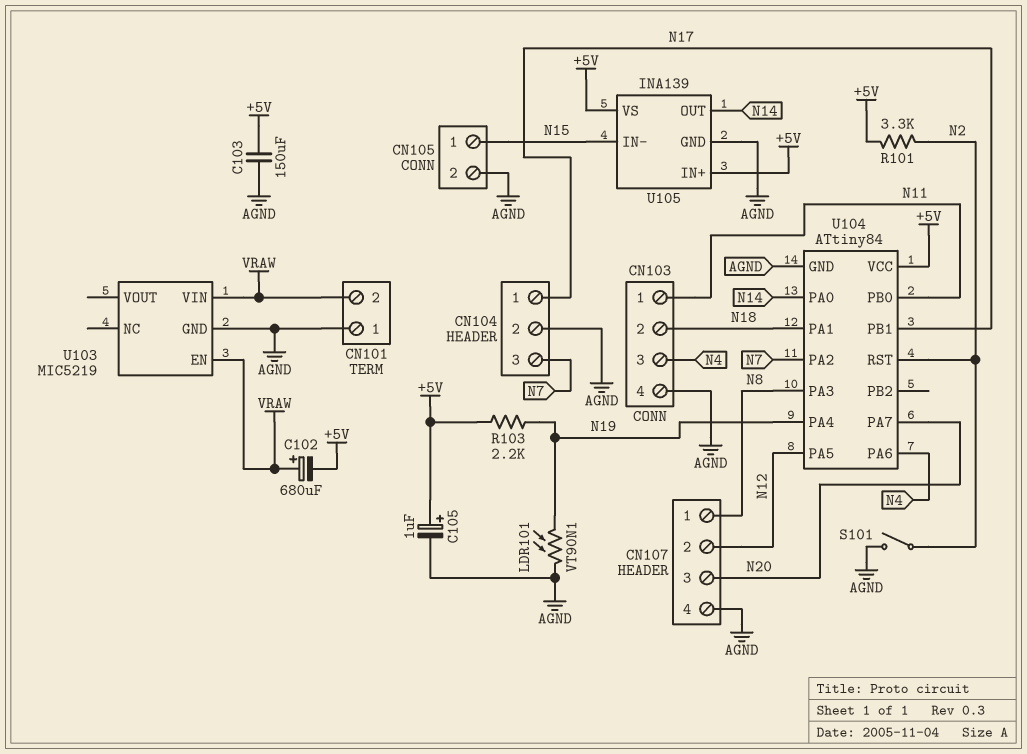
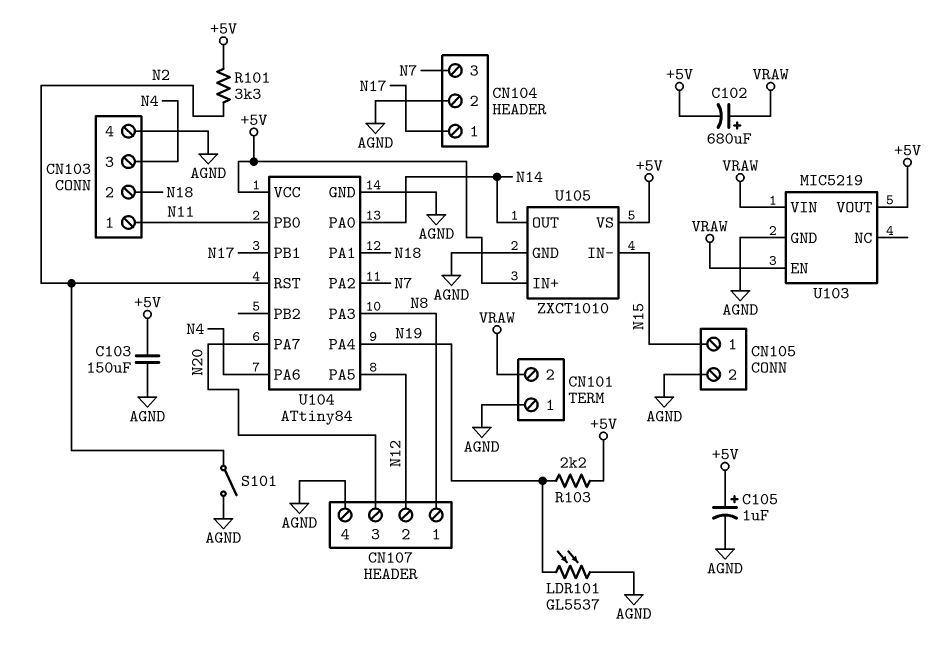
LDR101: VT90N1 (AGND, N19) -> GL5537 (AGND, N19)
U103 pin VOUT: none -> +5V
U105: INA139 -> ZXCT1010

